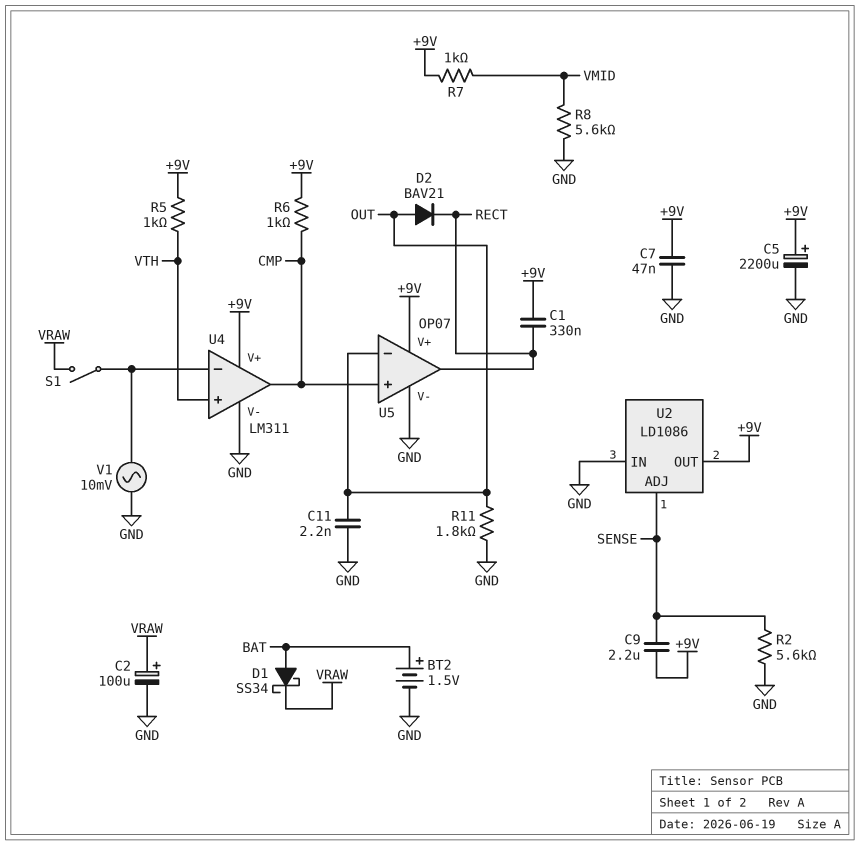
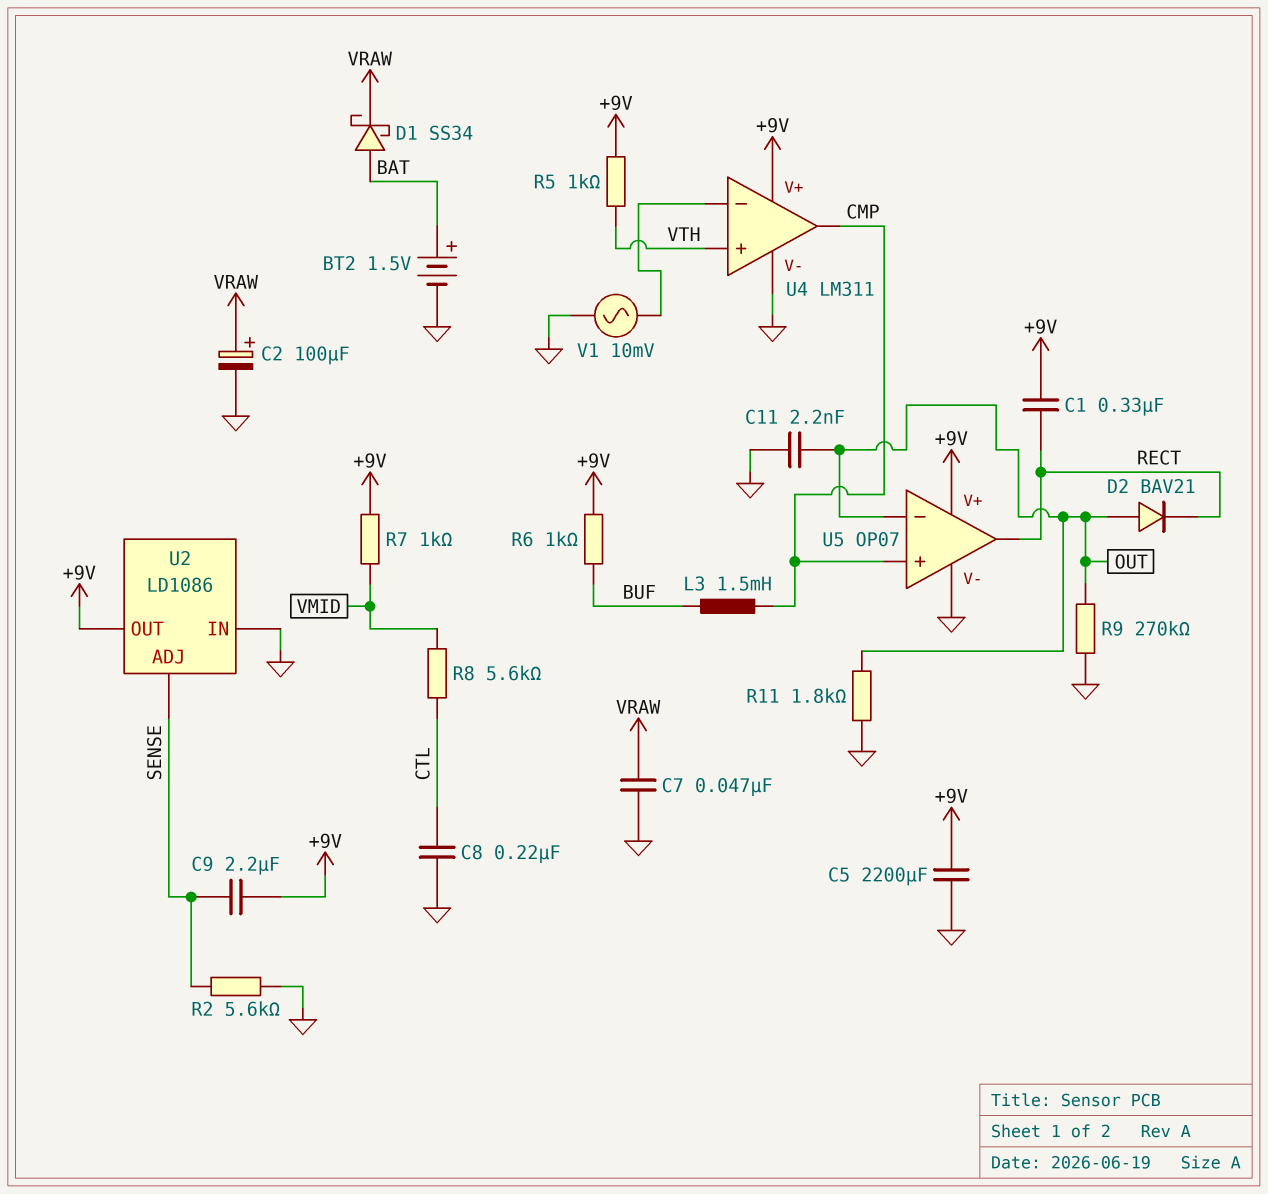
C5: 2200uF (plus +9V, minus GND) -> 2200uF (+9V, GND)
C7: 47nF (+9V, GND) -> 47nF (GND, VRAW)
C8: none -> 220nF (CTL, GND)
L3: none -> 1.5mH (BUF, CMP)
R6: 1k (+9V, CMP) -> 1k (+9V, BUF)
R8: 5.6k (GND, VMID) -> 5.6k (CTL, VMID)
R9: none -> 270k (GND, OUT)
S1: switch (U4/in-, VRAW) -> none

